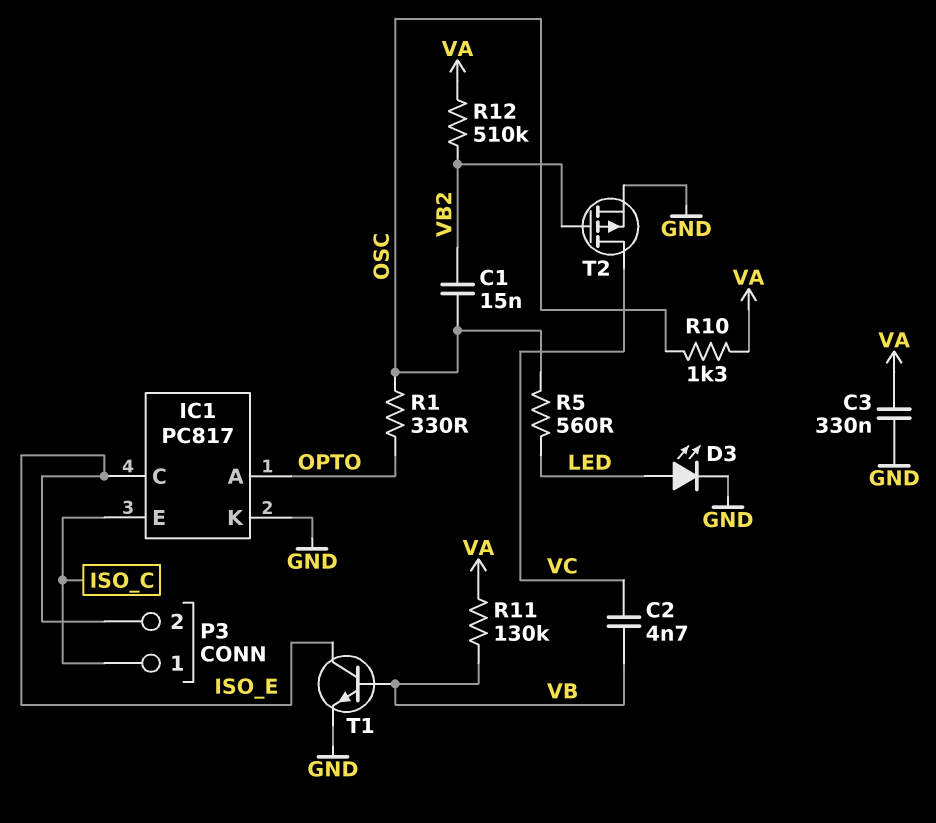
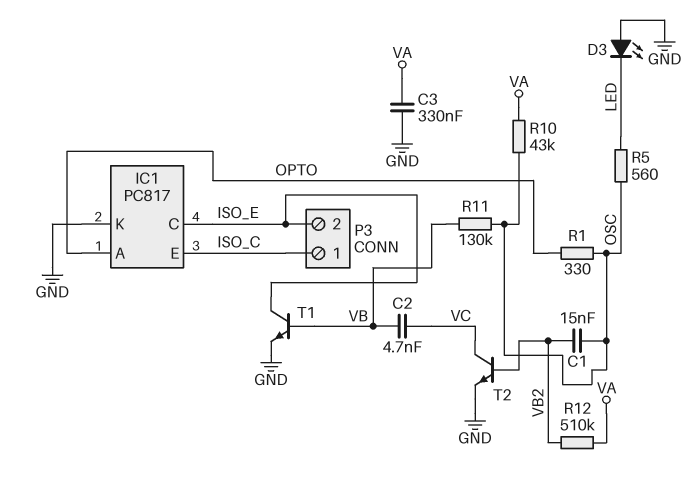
D3: LED (A LED, K GND) -> LED (A GND, K LED)
R10: 1.3k (OSC, VA) -> 43k (OSC, VA)
R11: 130k (VA, VB) -> 130k (OSC, VB)
T2: PMOS (G VB2, D VC, S GND) -> NPN (B VB2, C VC, E GND)

